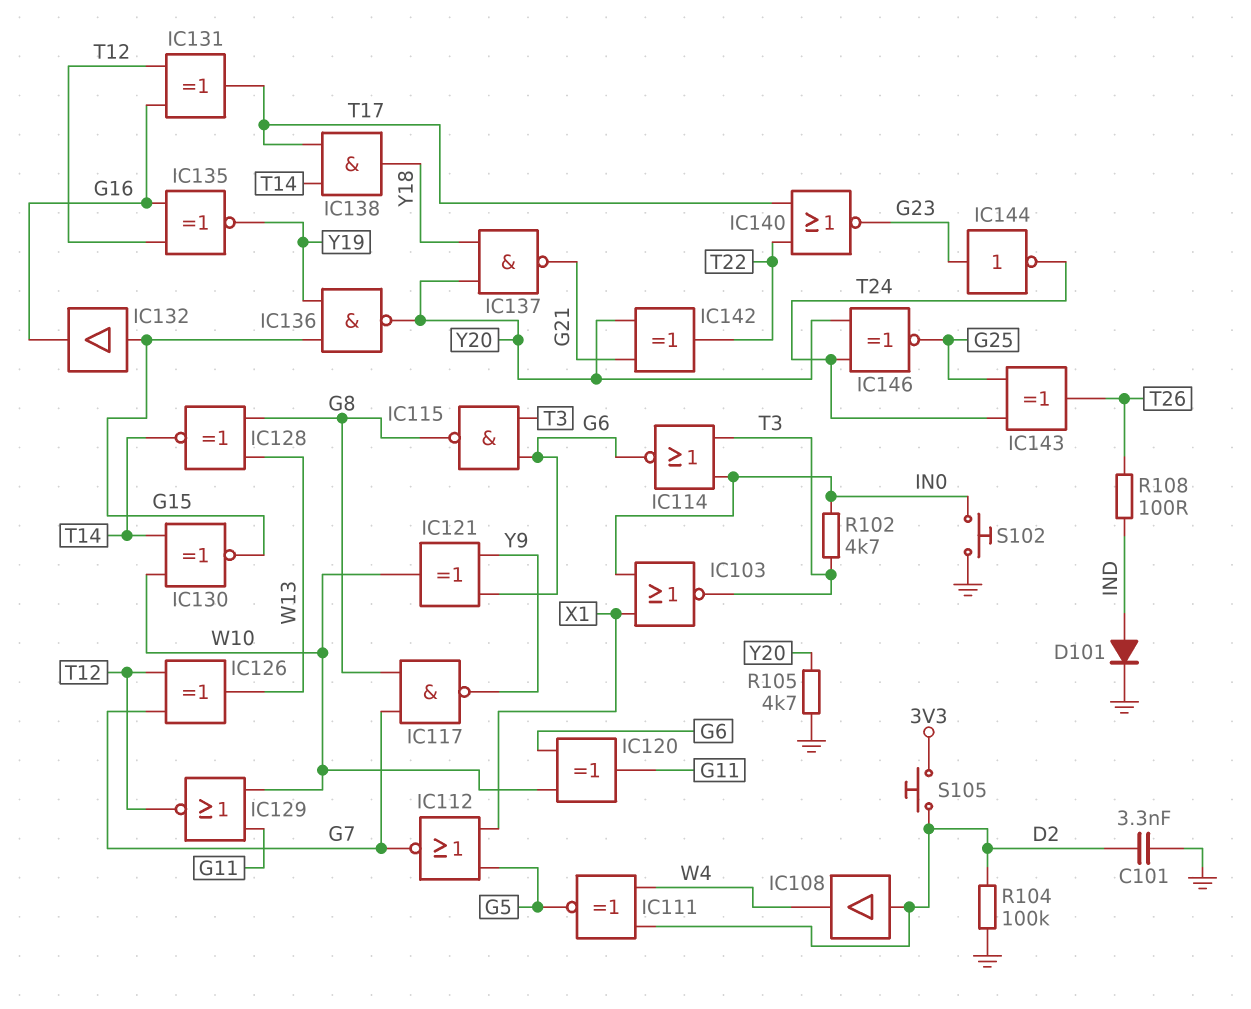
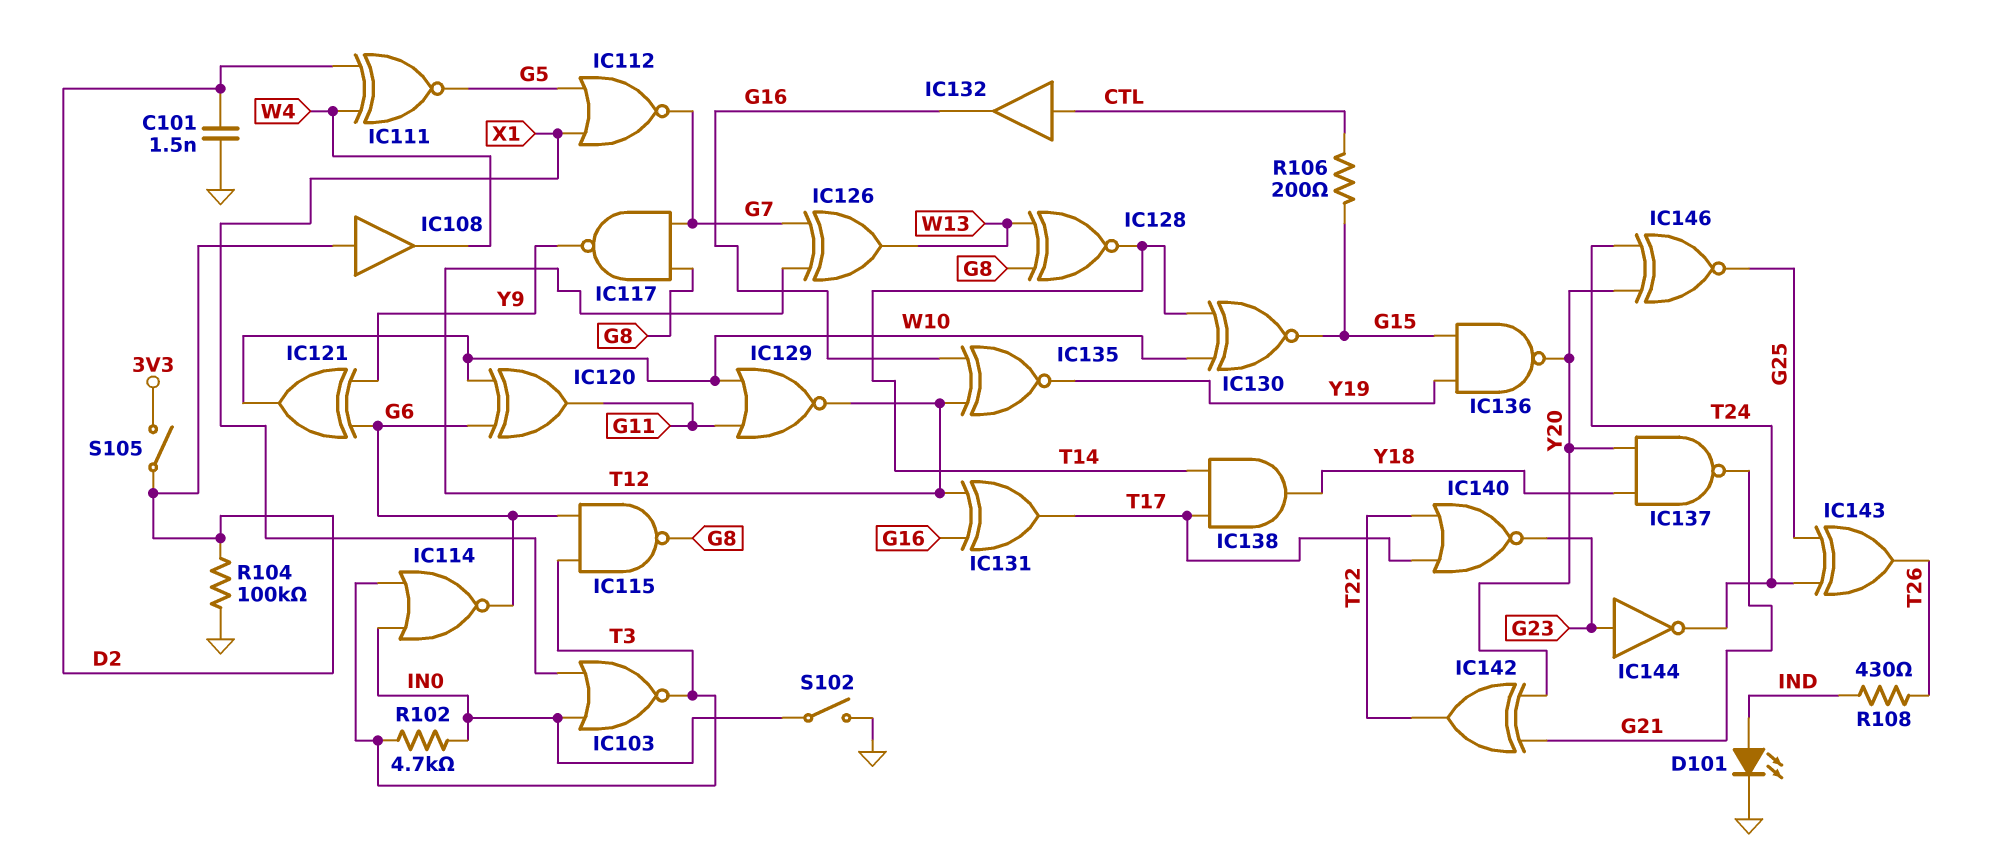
C101: 3.3nF (D2, GND) -> 1.5nF (D2, GND)
D101: diode (A IND, K GND) -> LED (A IND, K GND)
IC132: buffer (in G15, out G16) -> buffer (in CTL, out G16)
R105: 4.7k (GND, Y20) -> none
R106: none -> 200 (CTL, G15)
R108: 100 (IND, T26) -> 430 (IND, T26)
S102: button (GND, IN0) -> switch (GND, IN0)
S105: button (3V3, D2) -> switch (3V3, D2)

